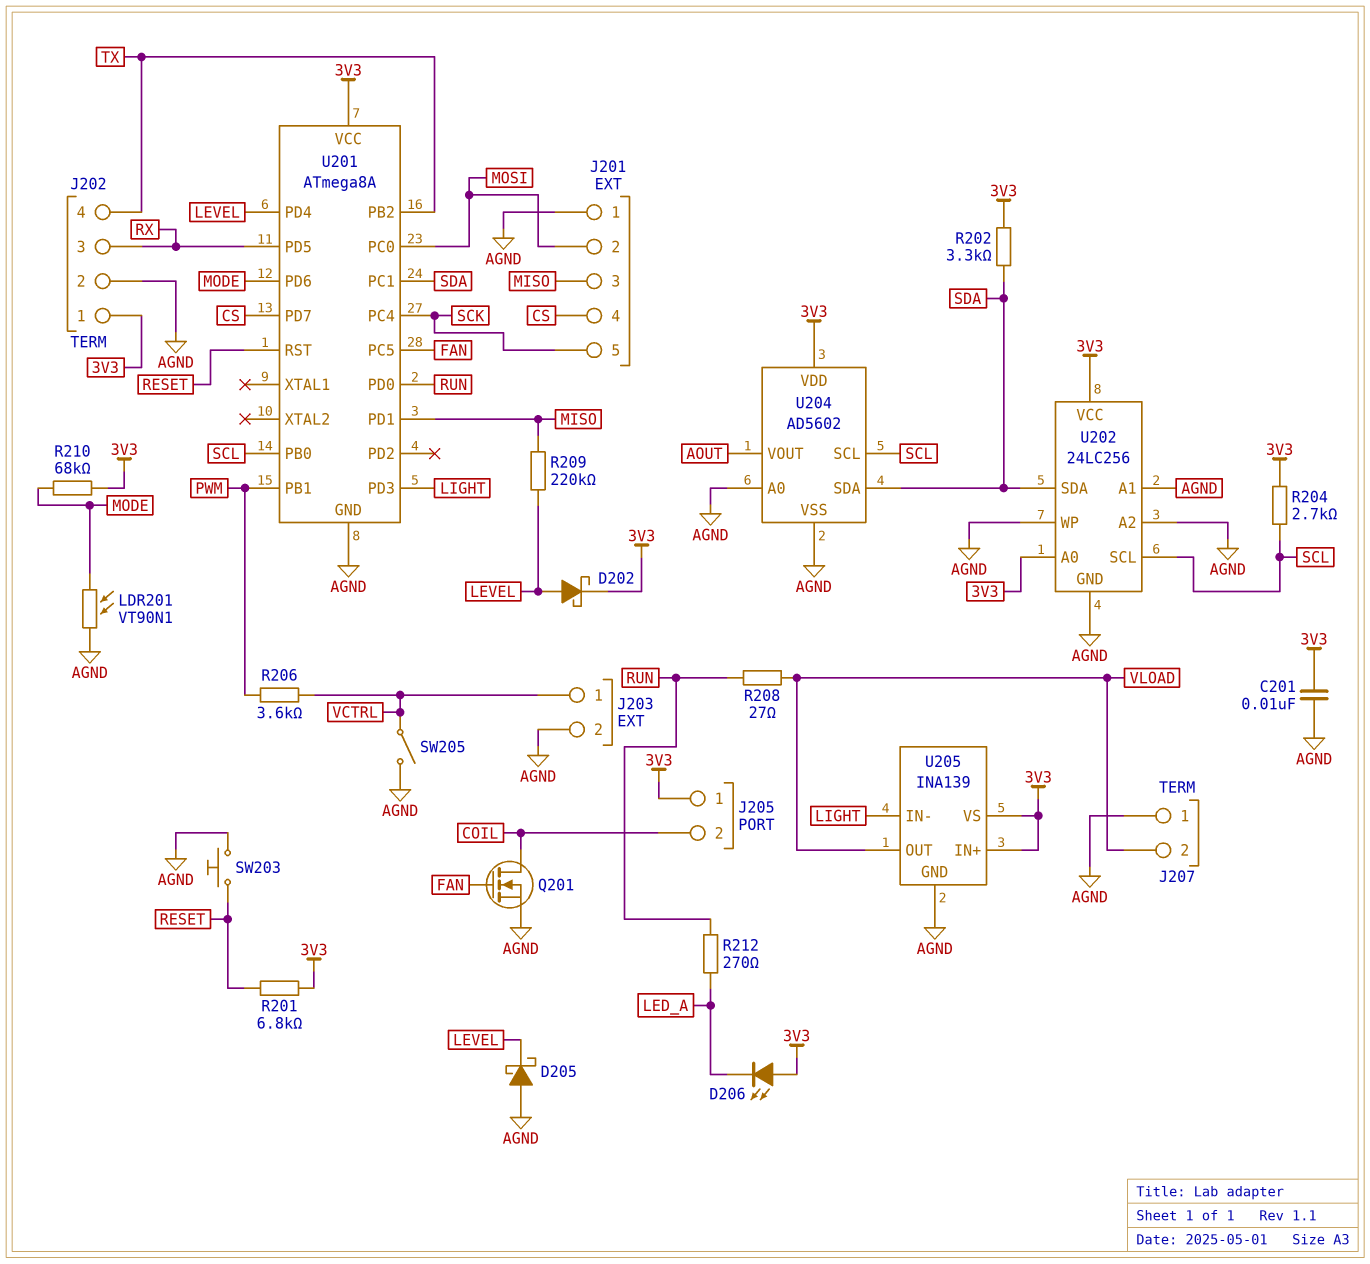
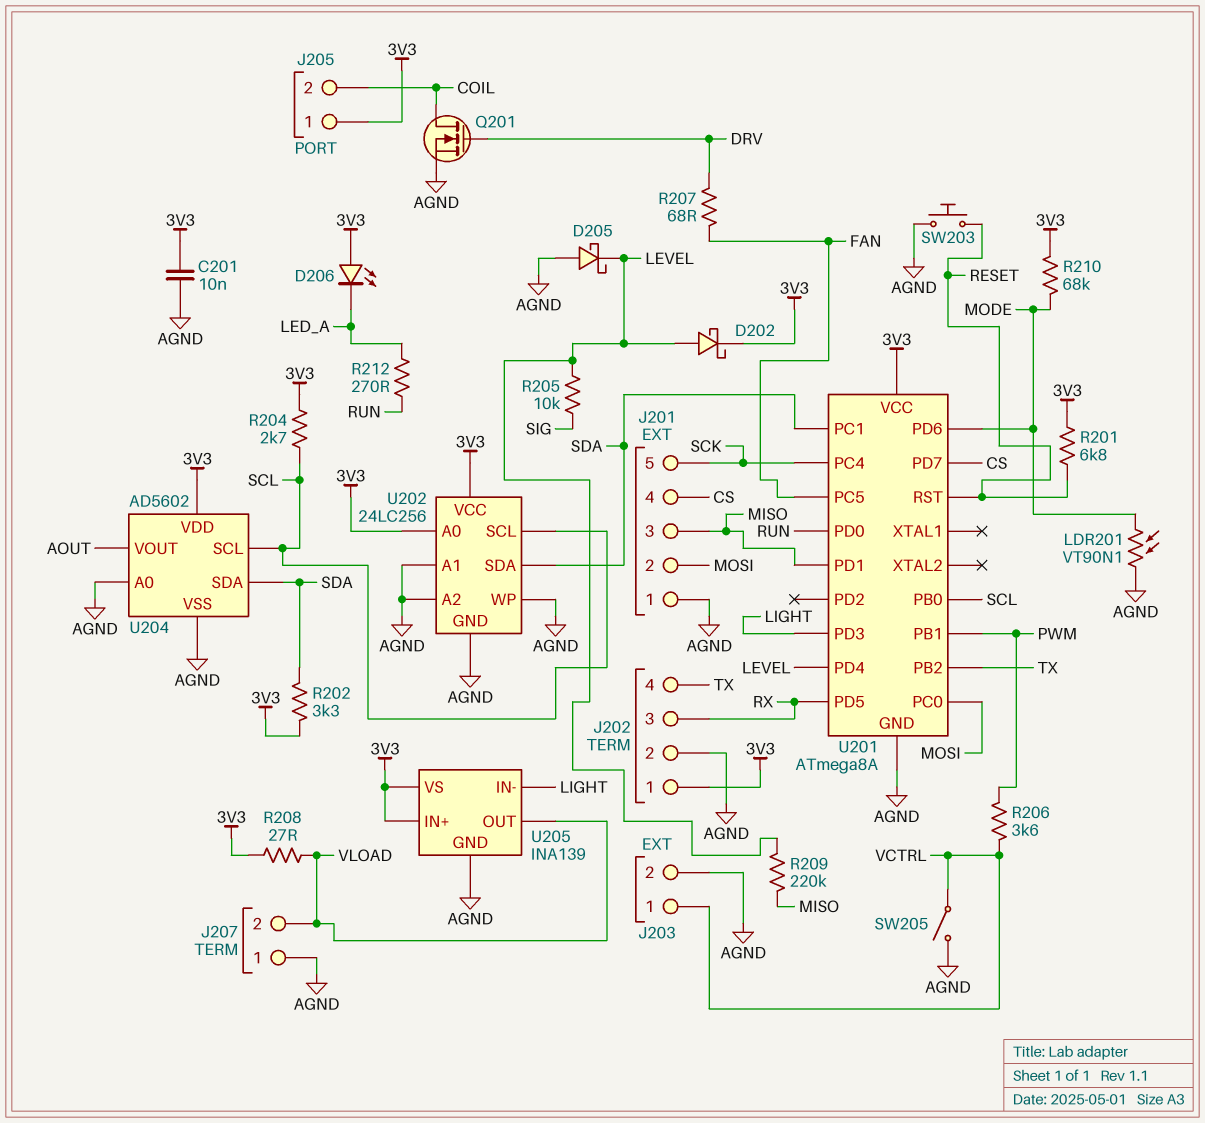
Q201: NMOS (G FAN, D COIL, S AGND) -> NMOS (G DRV, D COIL, S AGND)
R205: none -> 10k (LEVEL, SIG)
R207: none -> 68 (DRV, FAN)
R208: 27 (RUN, VLOAD) -> 27 (3V3, VLOAD)

